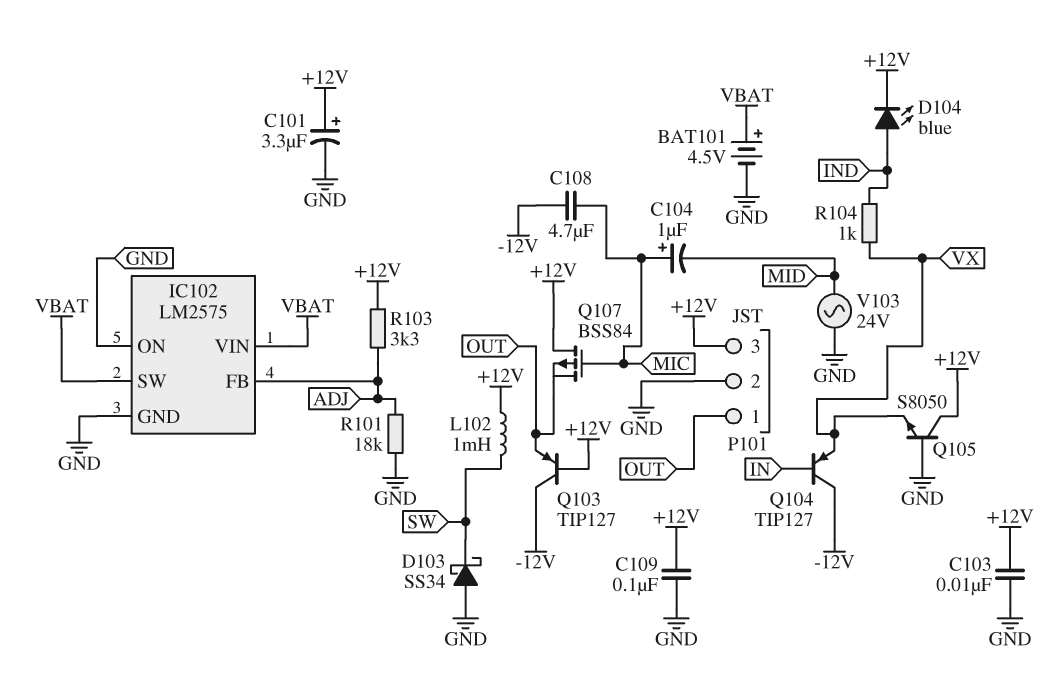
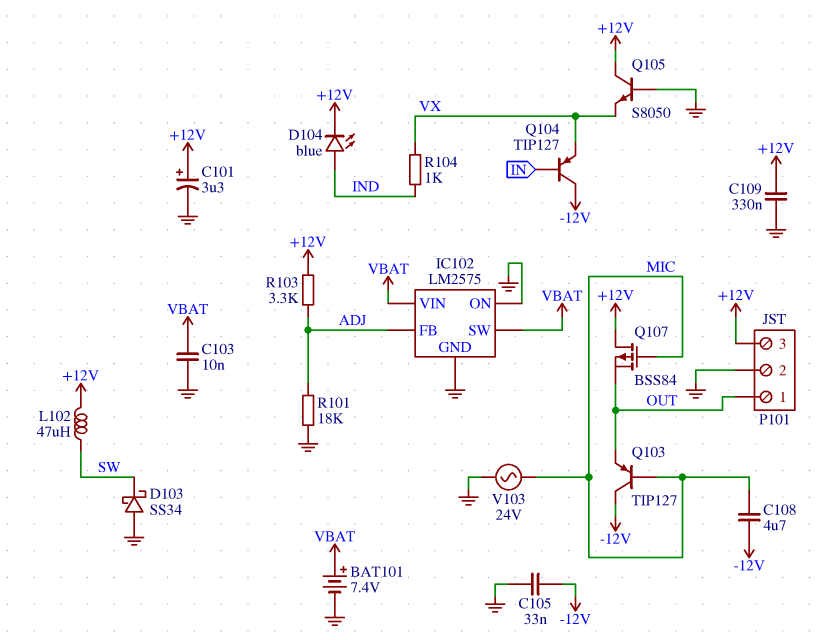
BAT101: 4.5V (plus VBAT, minus GND) -> 7.4V (plus VBAT, minus GND)
C103: 10nF (+12V, GND) -> 10nF (GND, VBAT)
C104: 1uF (plus MIC, minus MID) -> none
C105: none -> 33nF (-12V, GND)
C109: 100nF (+12V, GND) -> 330nF (+12V, GND)
L102: 1mH (+12V, SW) -> 47uH (+12V, SW)
Q103: PNP TIP127 (B +12V, C -12V, E OUT) -> PNP TIP127 (B MIC, C -12V, E OUT)
V103: AC 24V (GND, MID) -> AC 24V (GND, MIC)

